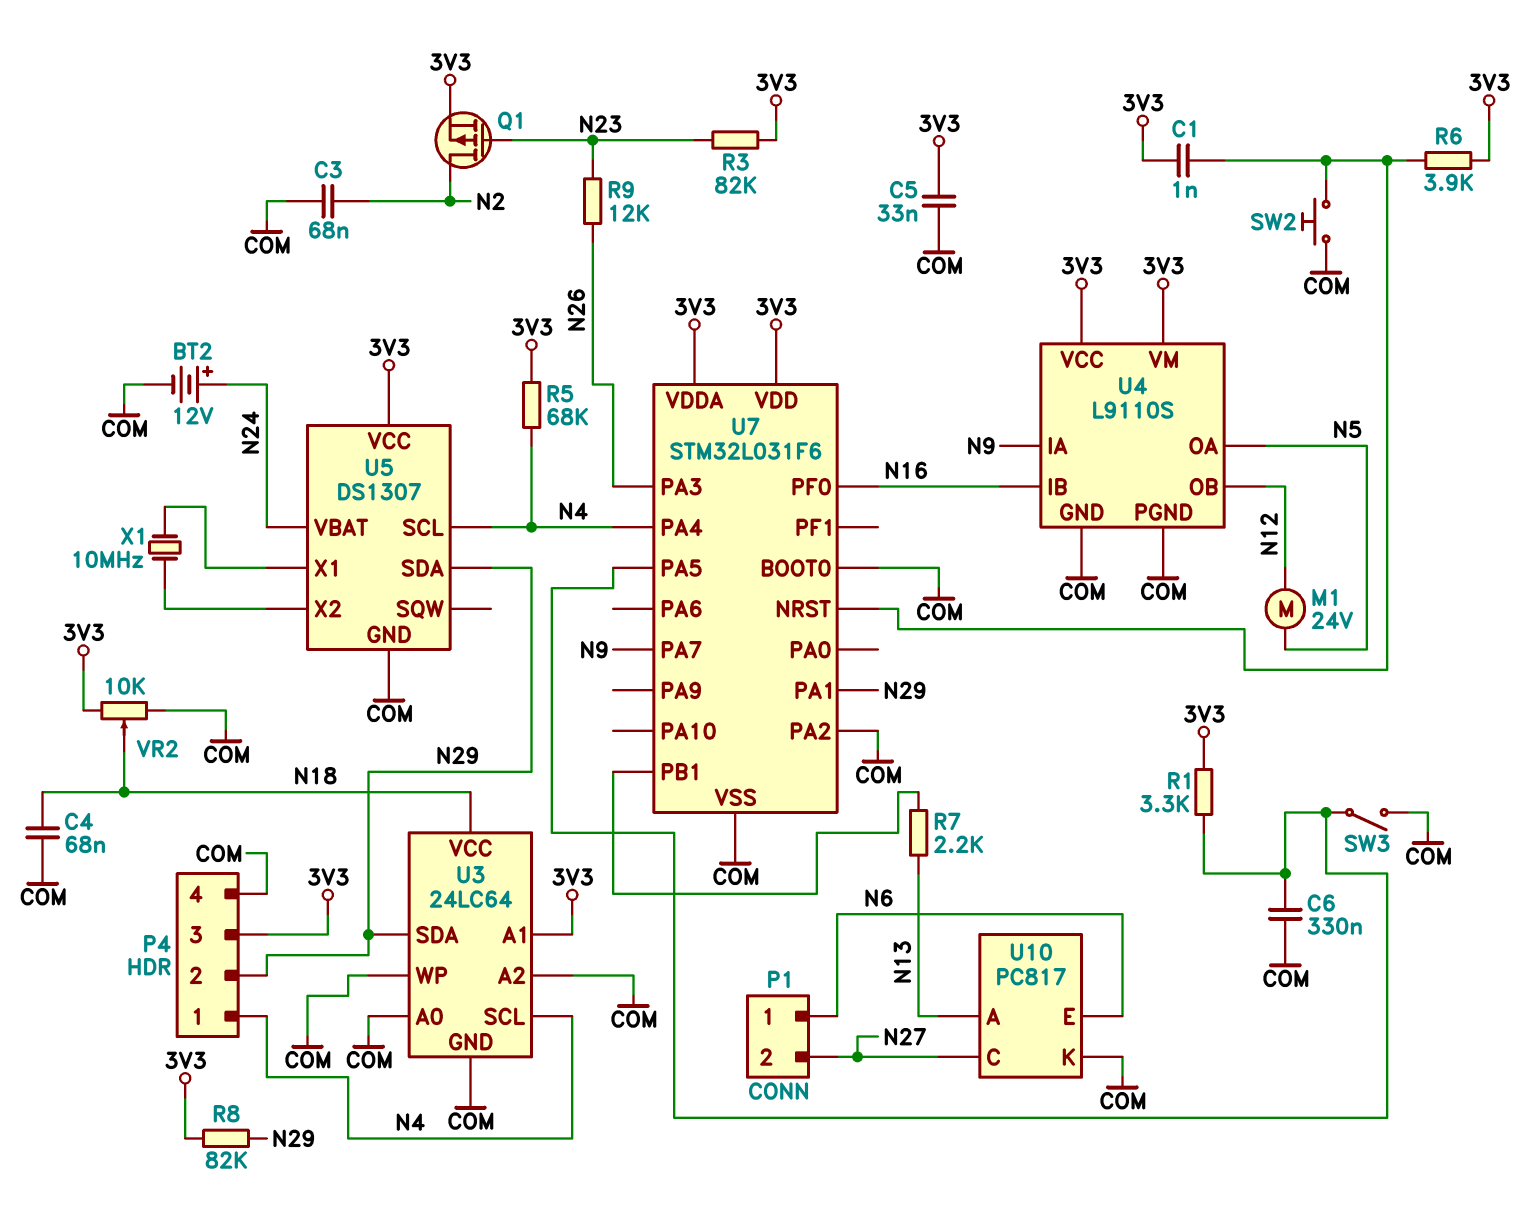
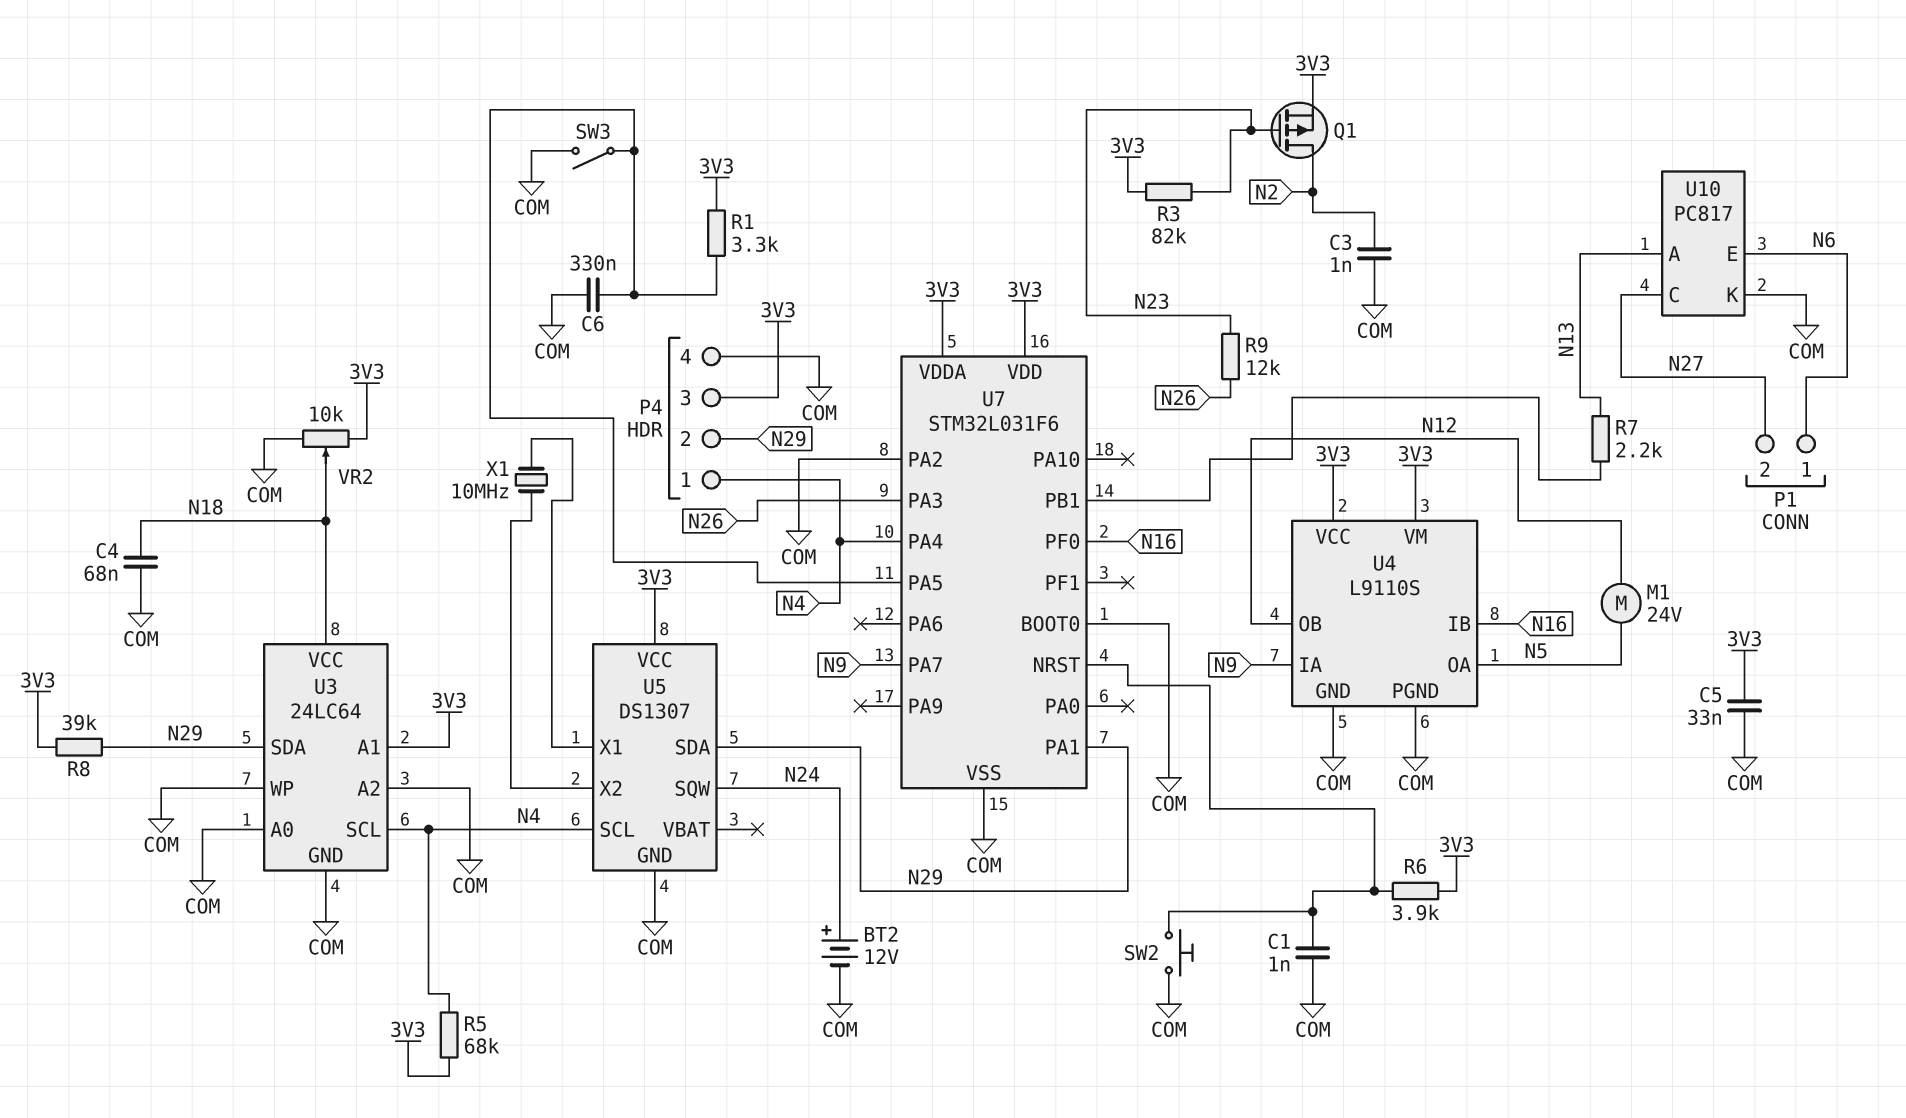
C1: 1nF (3V3, U7/NRST) -> 1nF (COM, U7/NRST)
C3: 68nF (COM, N2) -> 1nF (COM, N2)
R8: 82k (3V3, N29) -> 39k (3V3, N29)
U5 pin SQW: none -> N24
U5 pin VBAT: N24 -> none

